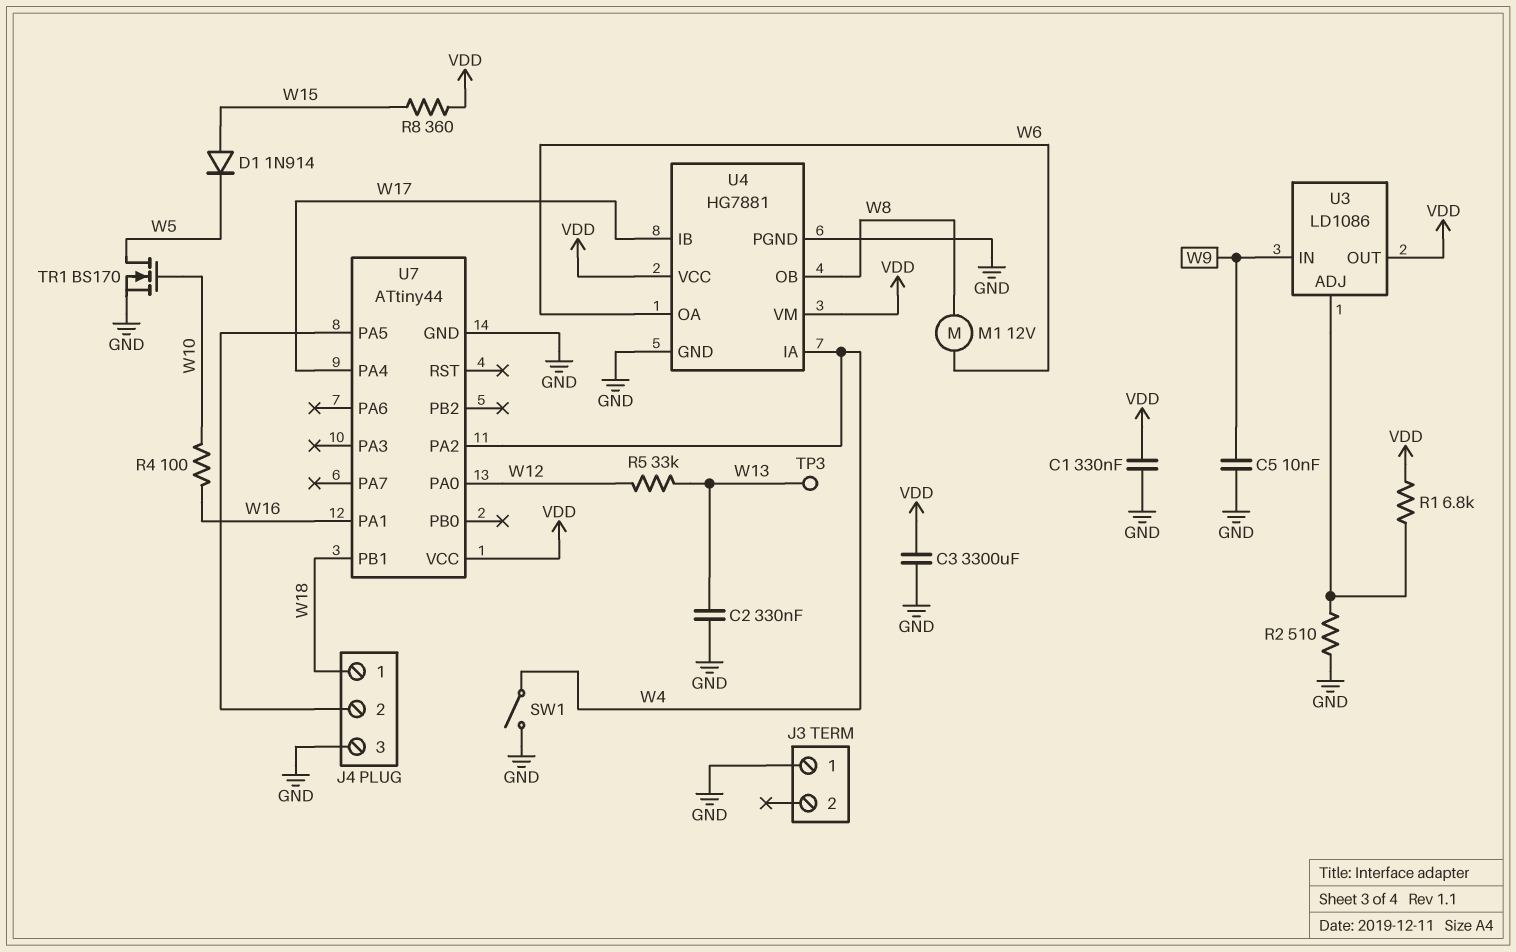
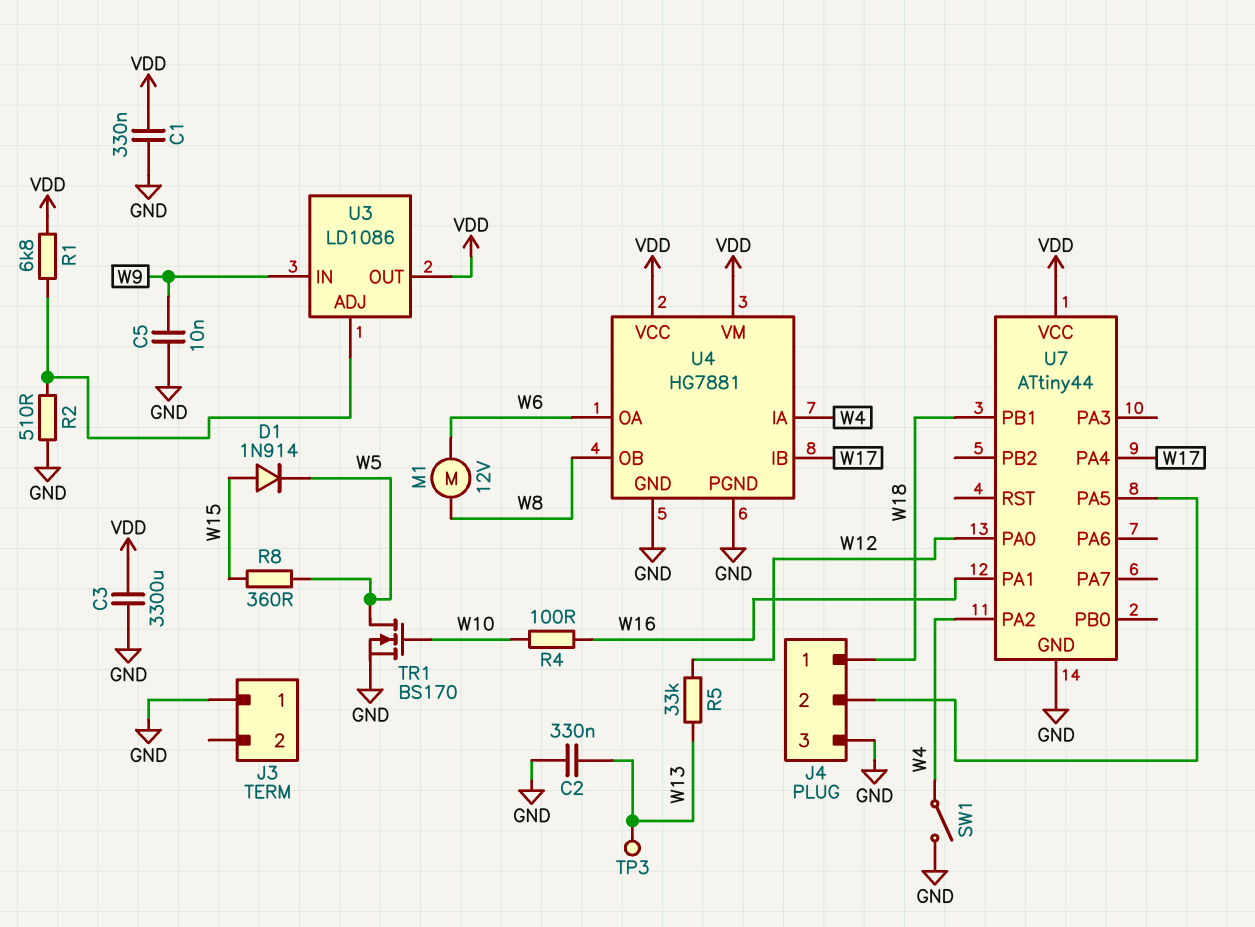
R8: 360 (VDD, W15) -> 360 (W5, W15)

